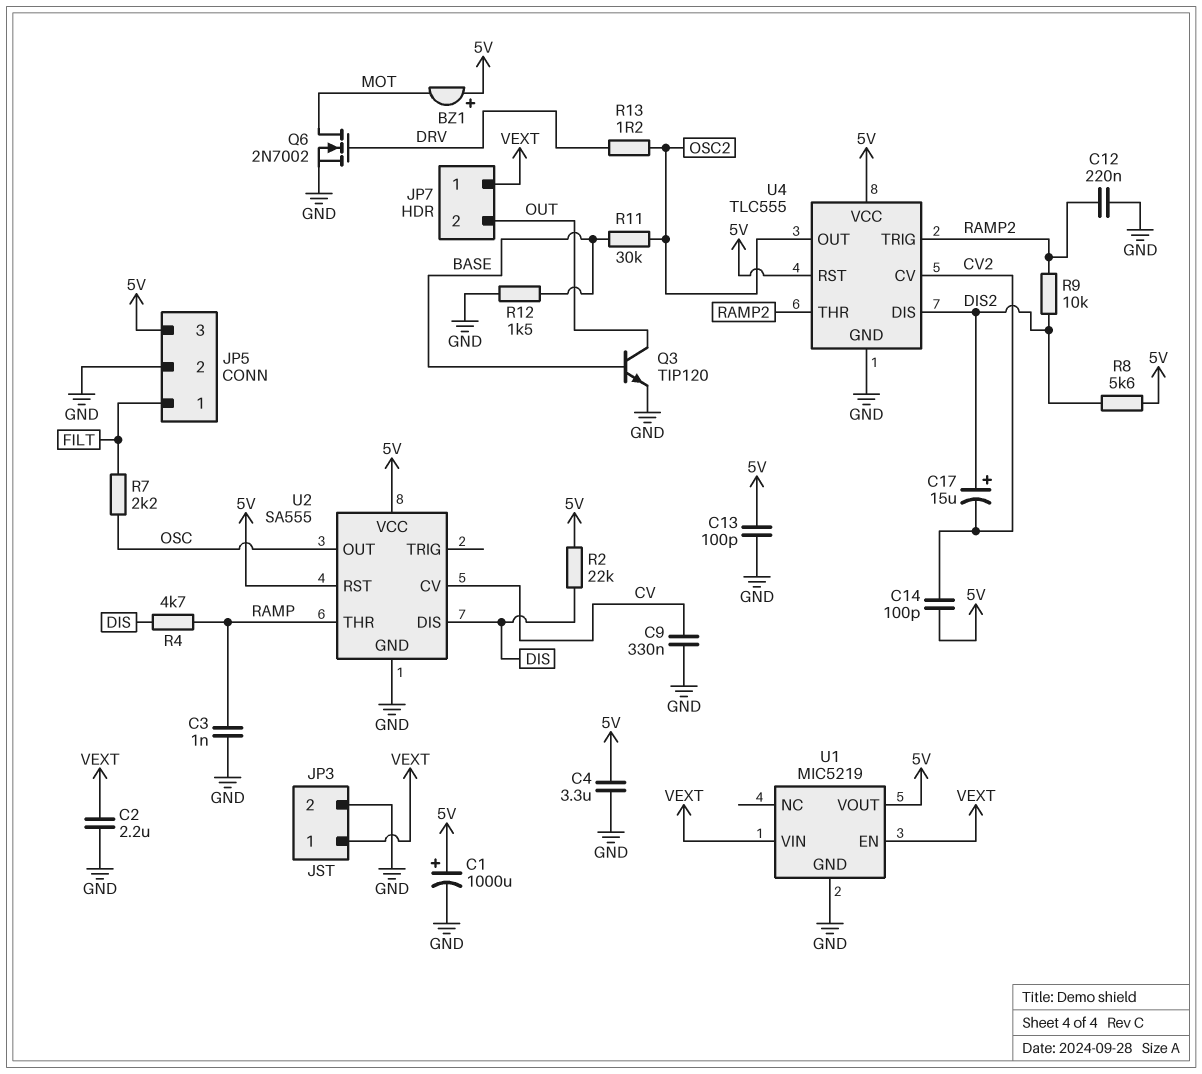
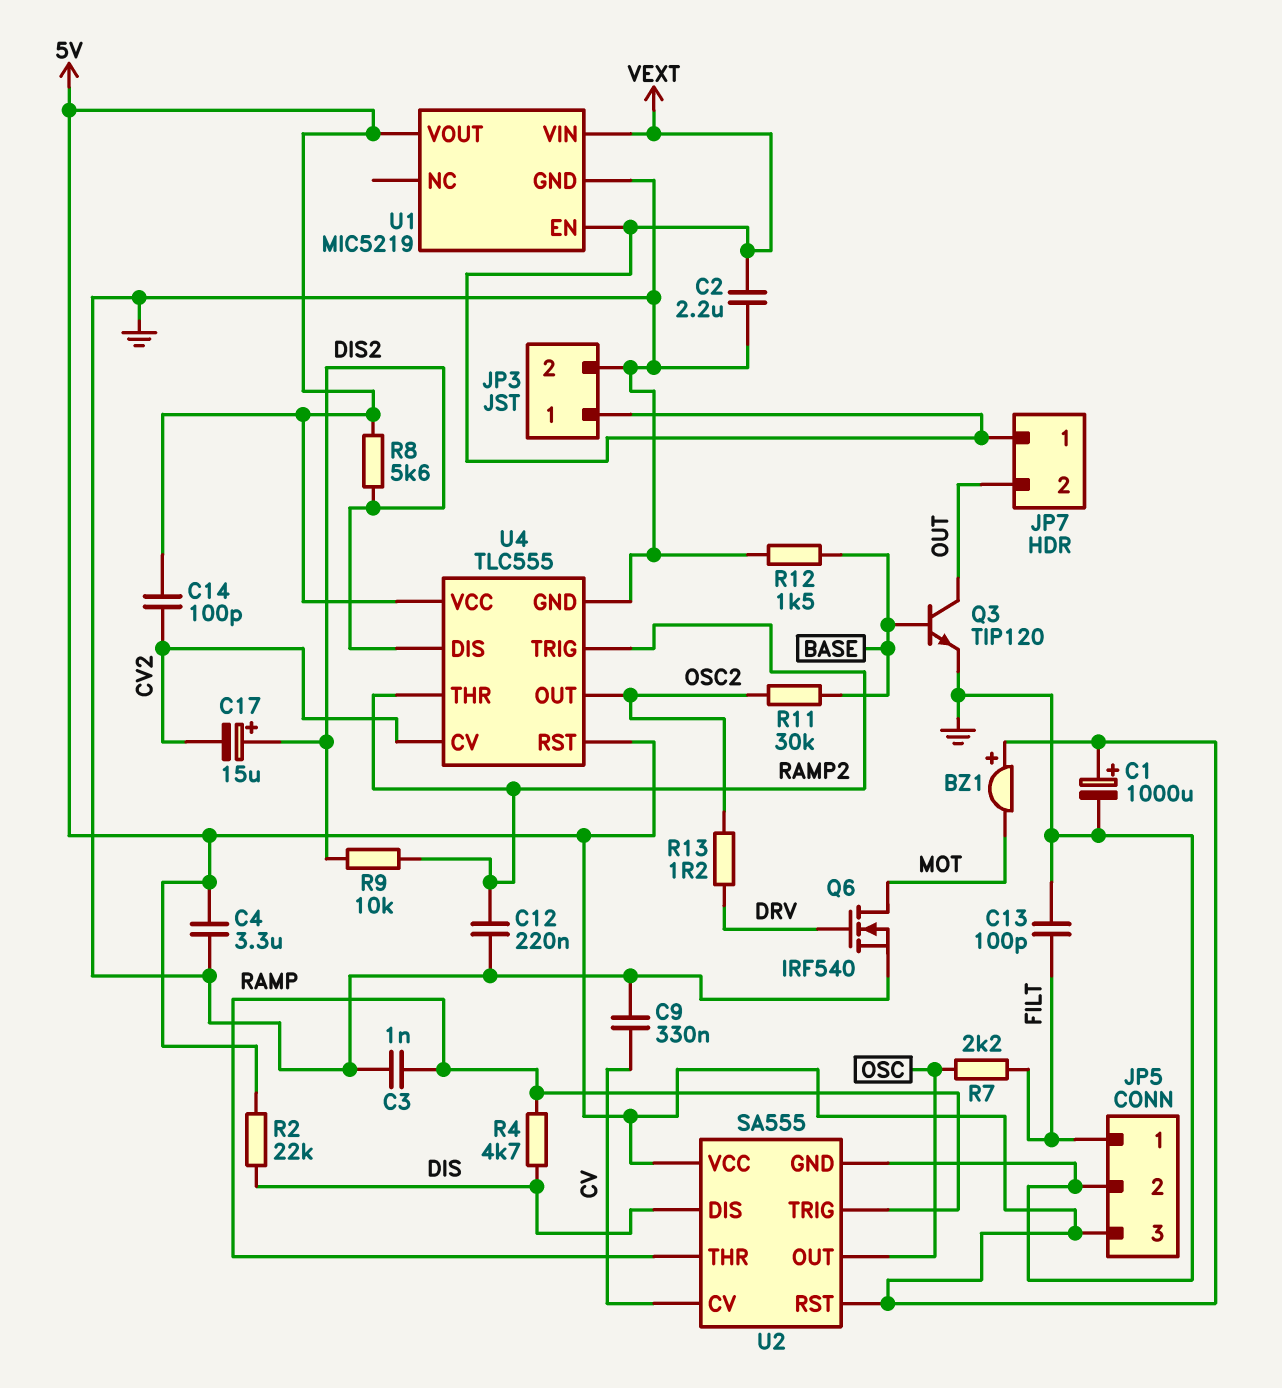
C13: 100pF (5V, GND) -> 100pF (FILT, GND)
Q6: NMOS 2N7002 (G DRV, D MOT, S GND) -> NMOS IRF540 (G DRV, D MOT, S GND)
U2 pin TRIG: none -> RAMP

